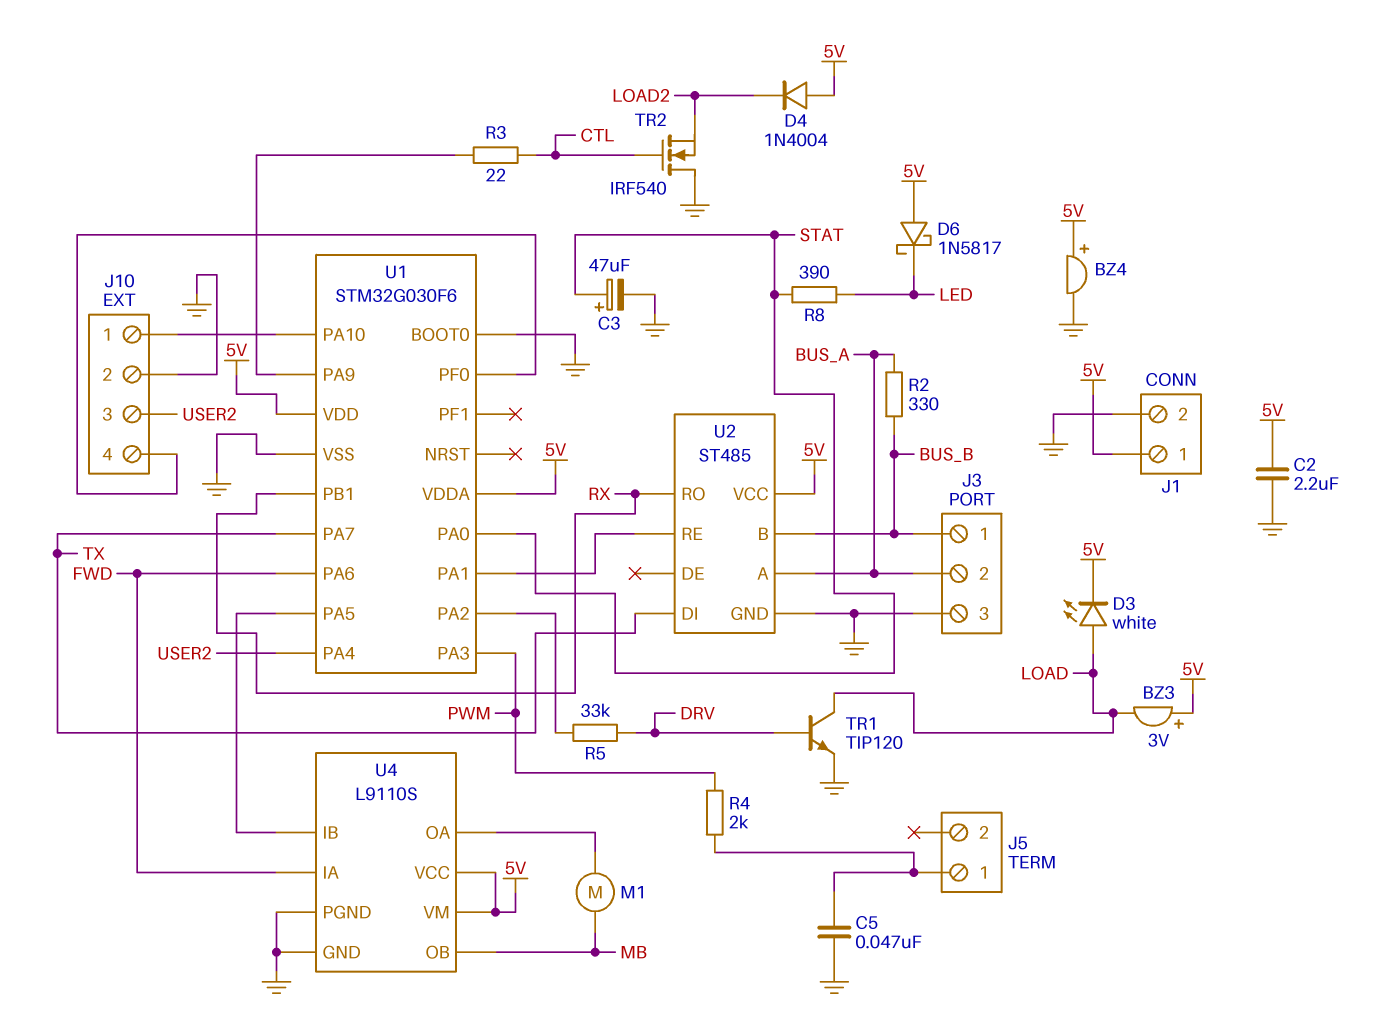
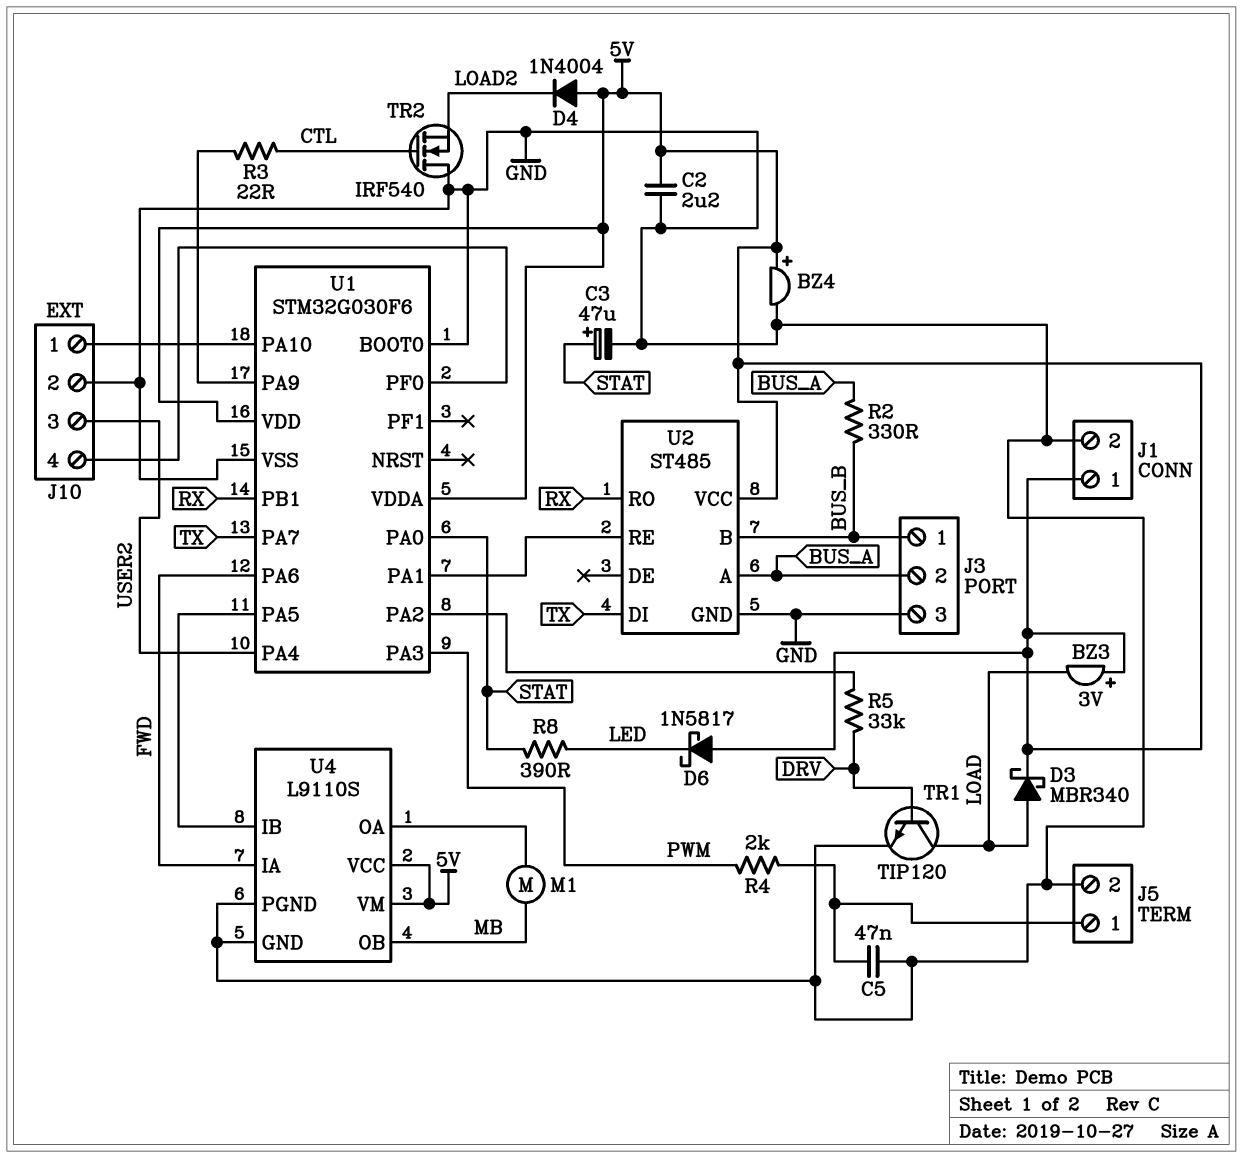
D3: LED white (A LOAD, K 5V) -> schottky MBR340 (A LOAD, K 5V)
J5 pin 2: none -> GND

